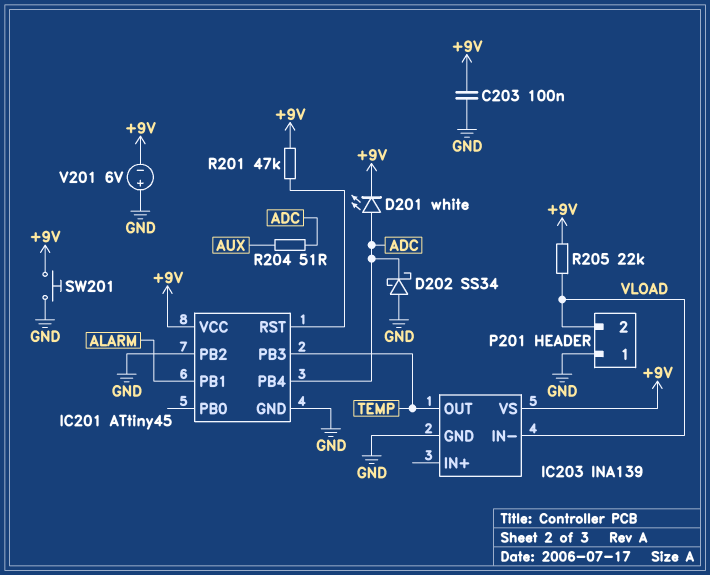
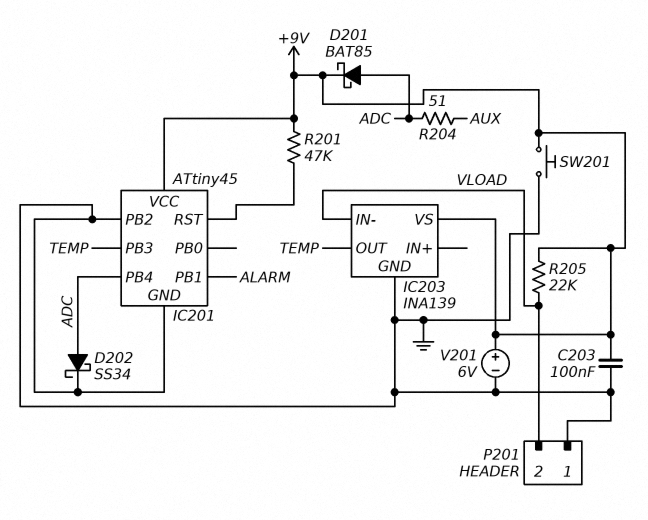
D201: LED white (A ADC, K +9V) -> schottky BAT85 (A ADC, K +9V)
D202: schottky SS34 (A GND, K ADC) -> schottky SS34 (A ADC, K GND)
V201: 6V (plus GND, minus +9V) -> 6V (plus +9V, minus GND)

